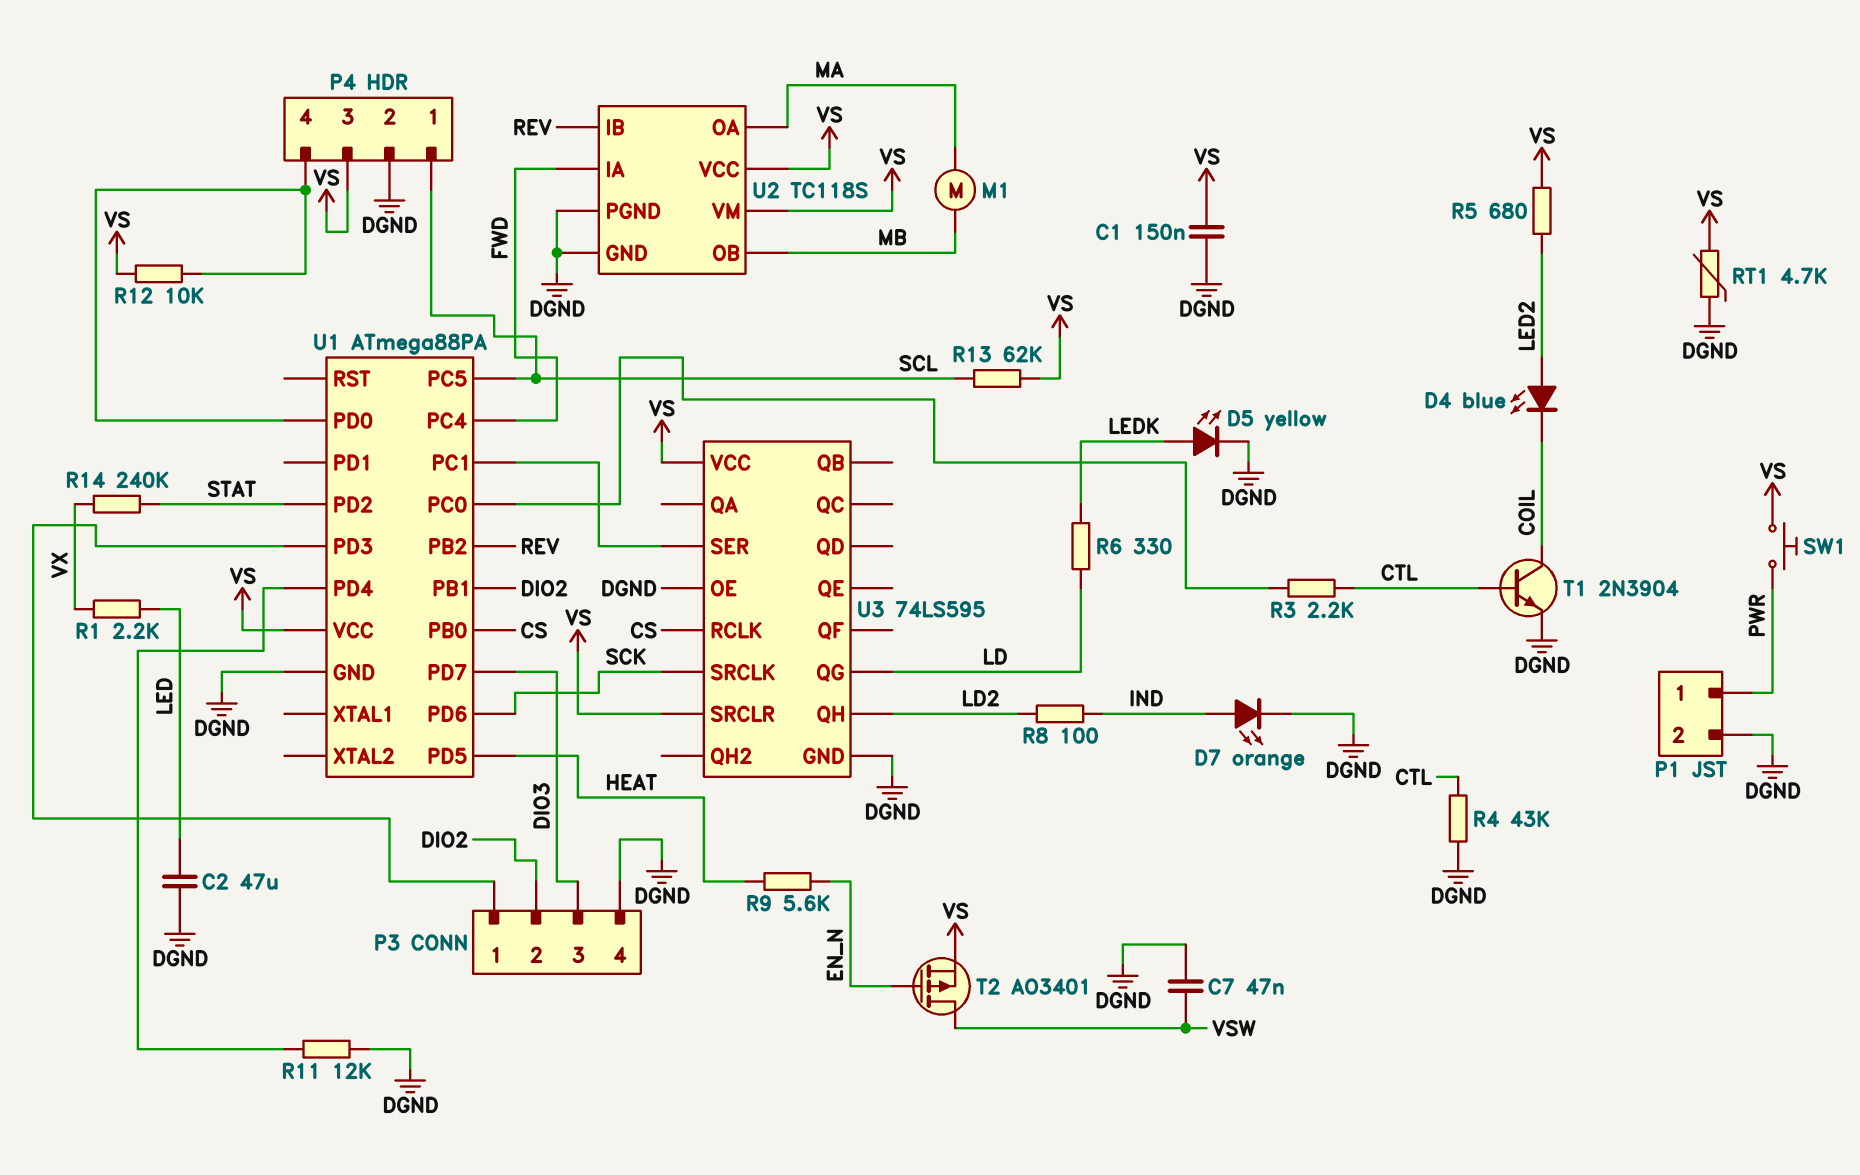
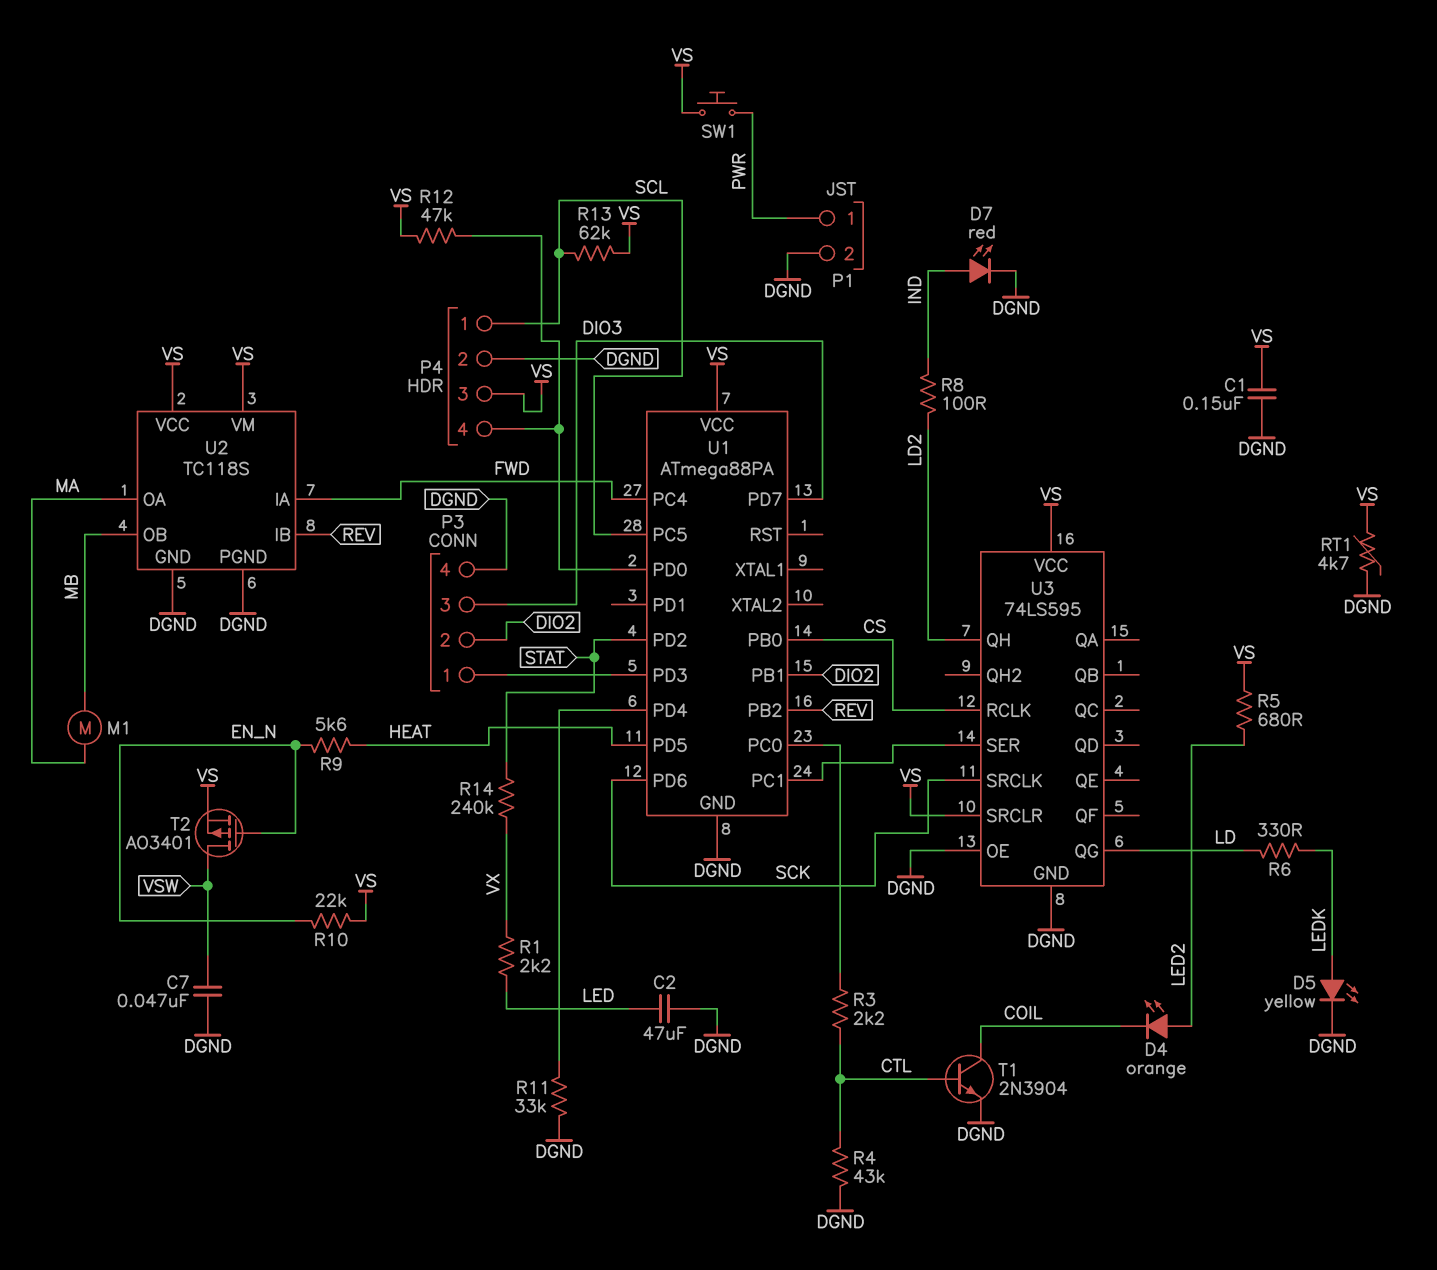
D4: LED blue (A LED2, K COIL) -> LED orange (A LED2, K COIL)
D7: LED orange (A IND, K DGND) -> LED red (A IND, K DGND)
R10: none -> 22k (EN_N, VS)
R11: 12k (DGND, U1/PD4) -> 33k (DGND, U1/PD4)
R12: 10k (P4/4, VS) -> 47k (P4/4, VS)

